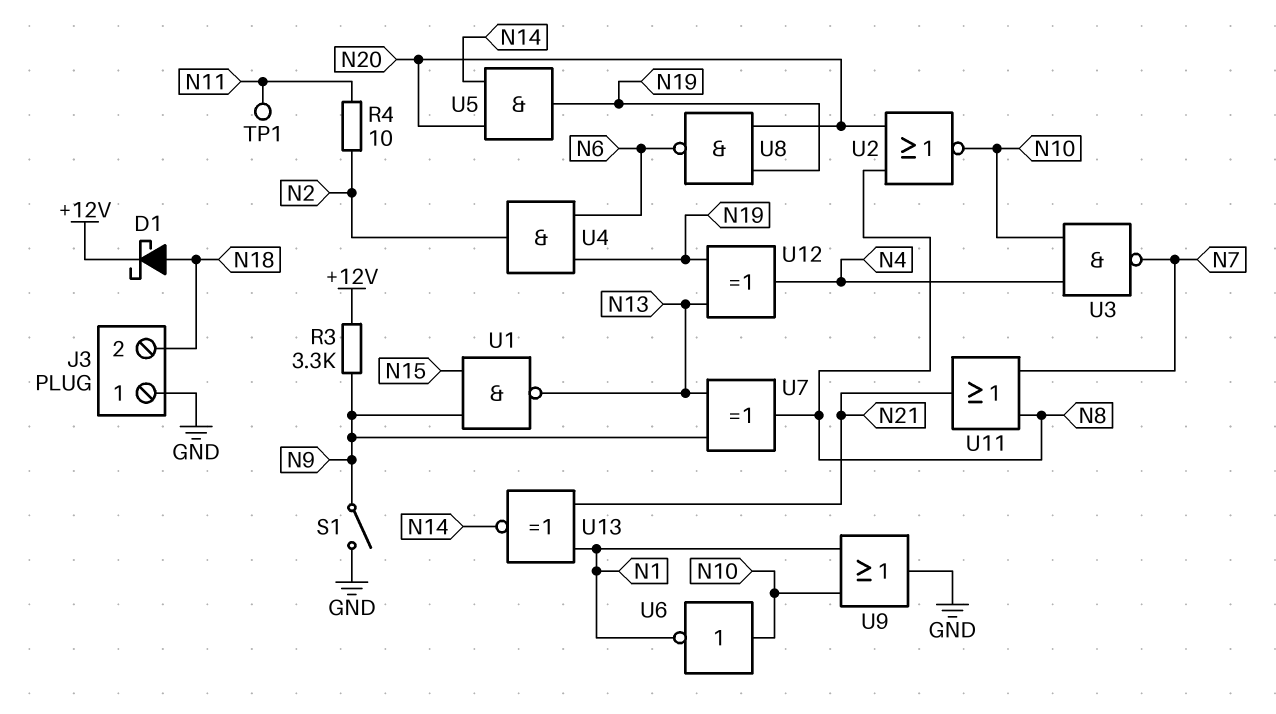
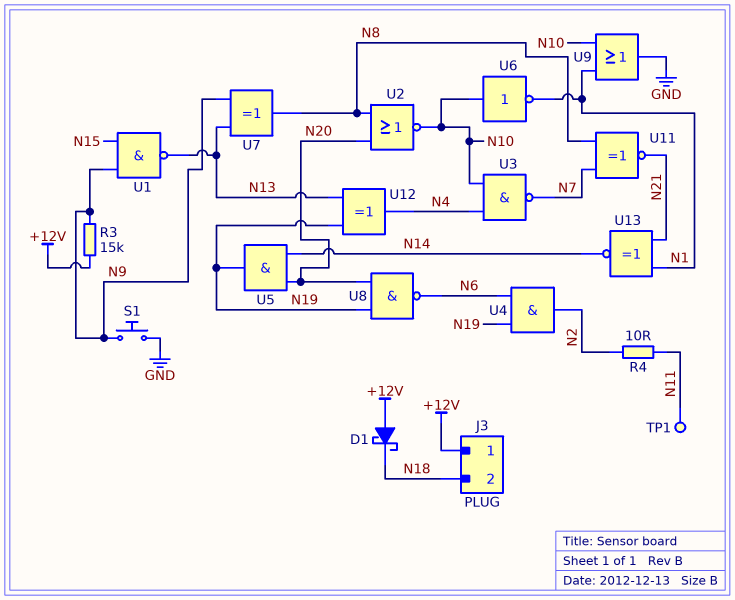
D1: schottky (A N18, K +12V) -> schottky (A +12V, K N18)
J3 pin 1: GND -> +12V
R3: 3.3k (+12V, N9) -> 15k (+12V, N9)
S1: switch (GND, N9) -> button (GND, N9)
U11: OR (in N7, in N8, out N21) -> XNOR (in N7, in N8, out N21)

